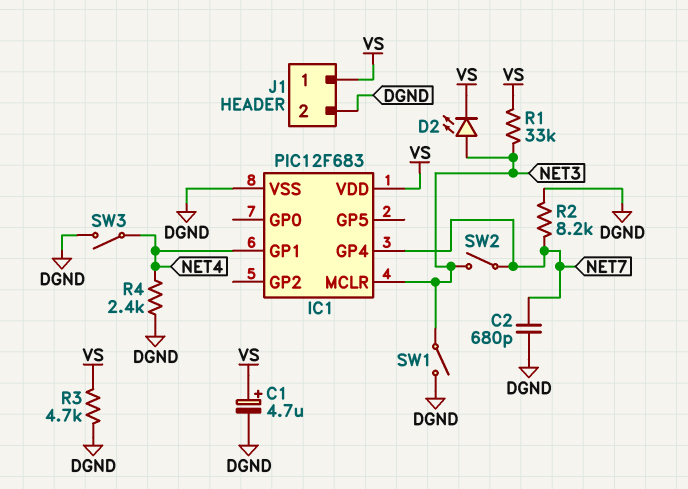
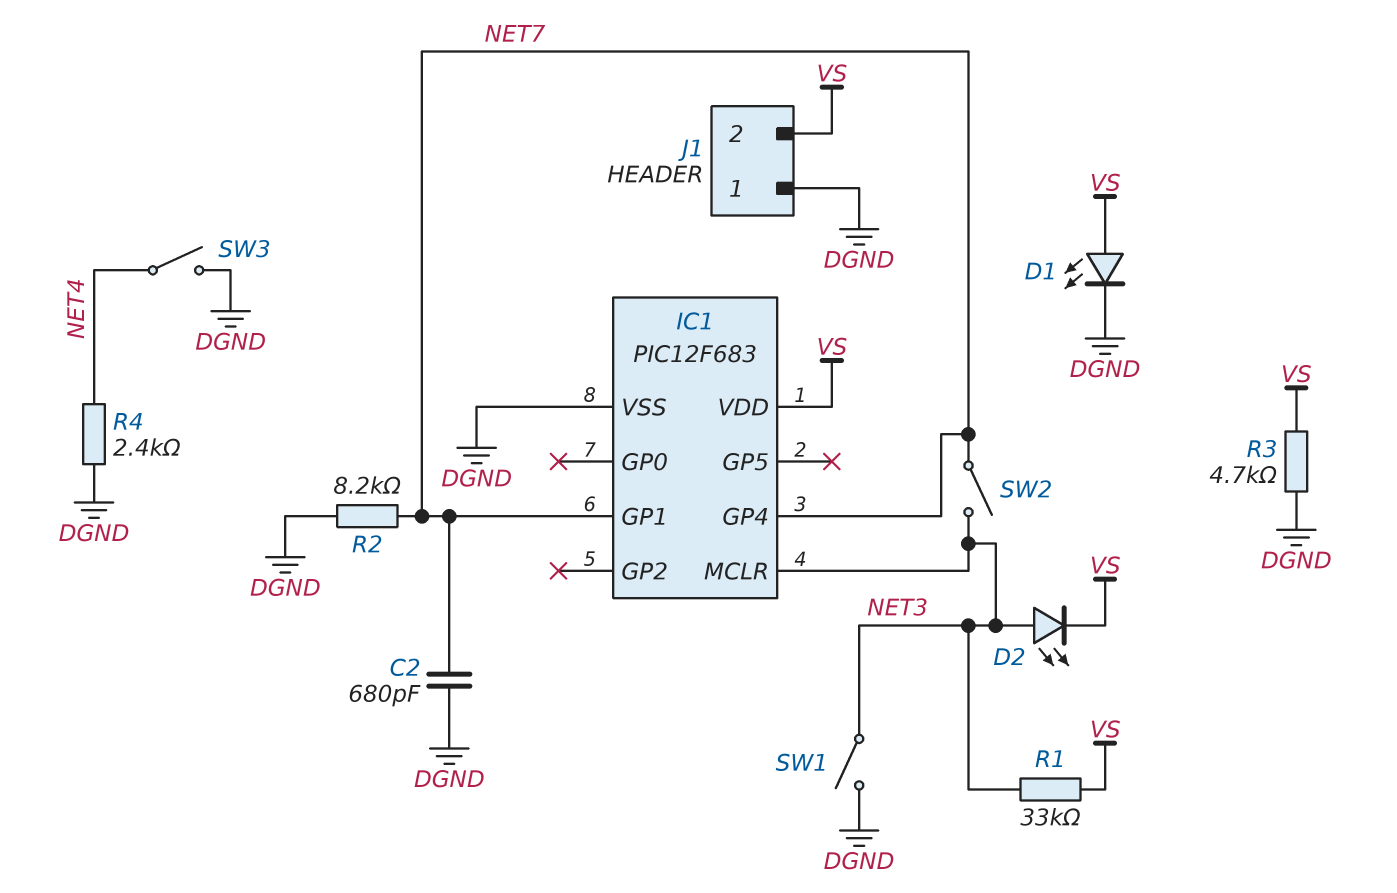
C1: 4.7uF (plus VS, minus DGND) -> none
D1: none -> LED (A VS, K DGND)
IC1 pin GP1: NET4 -> NET7
J1 pin 1: VS -> DGND
J1 pin 2: DGND -> VS

